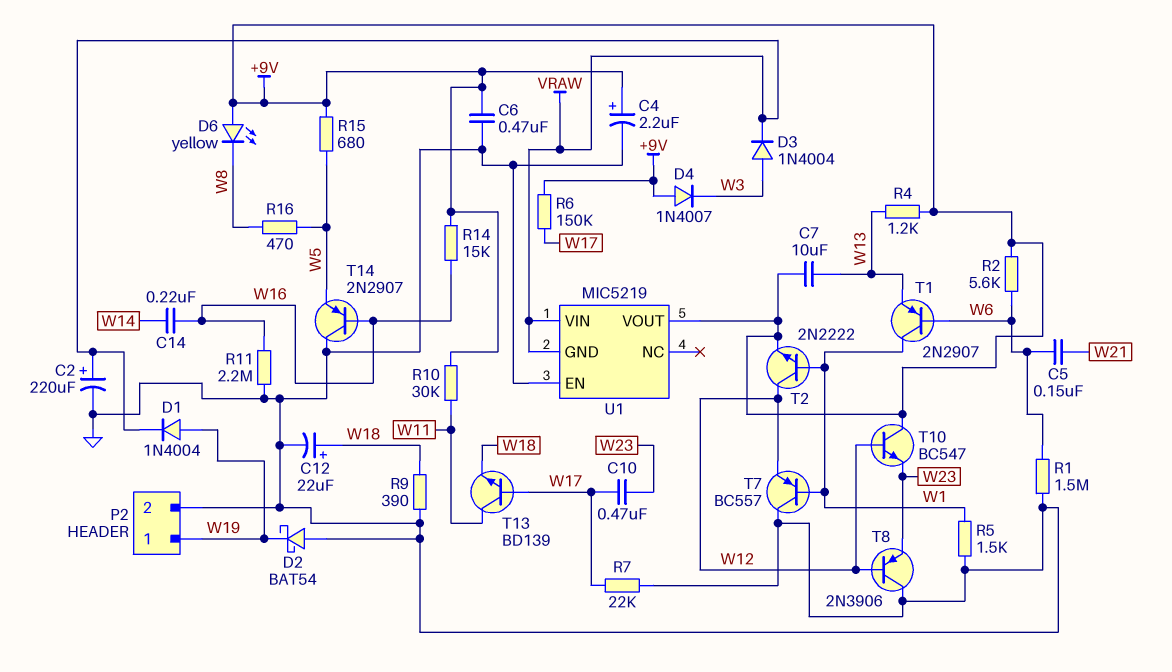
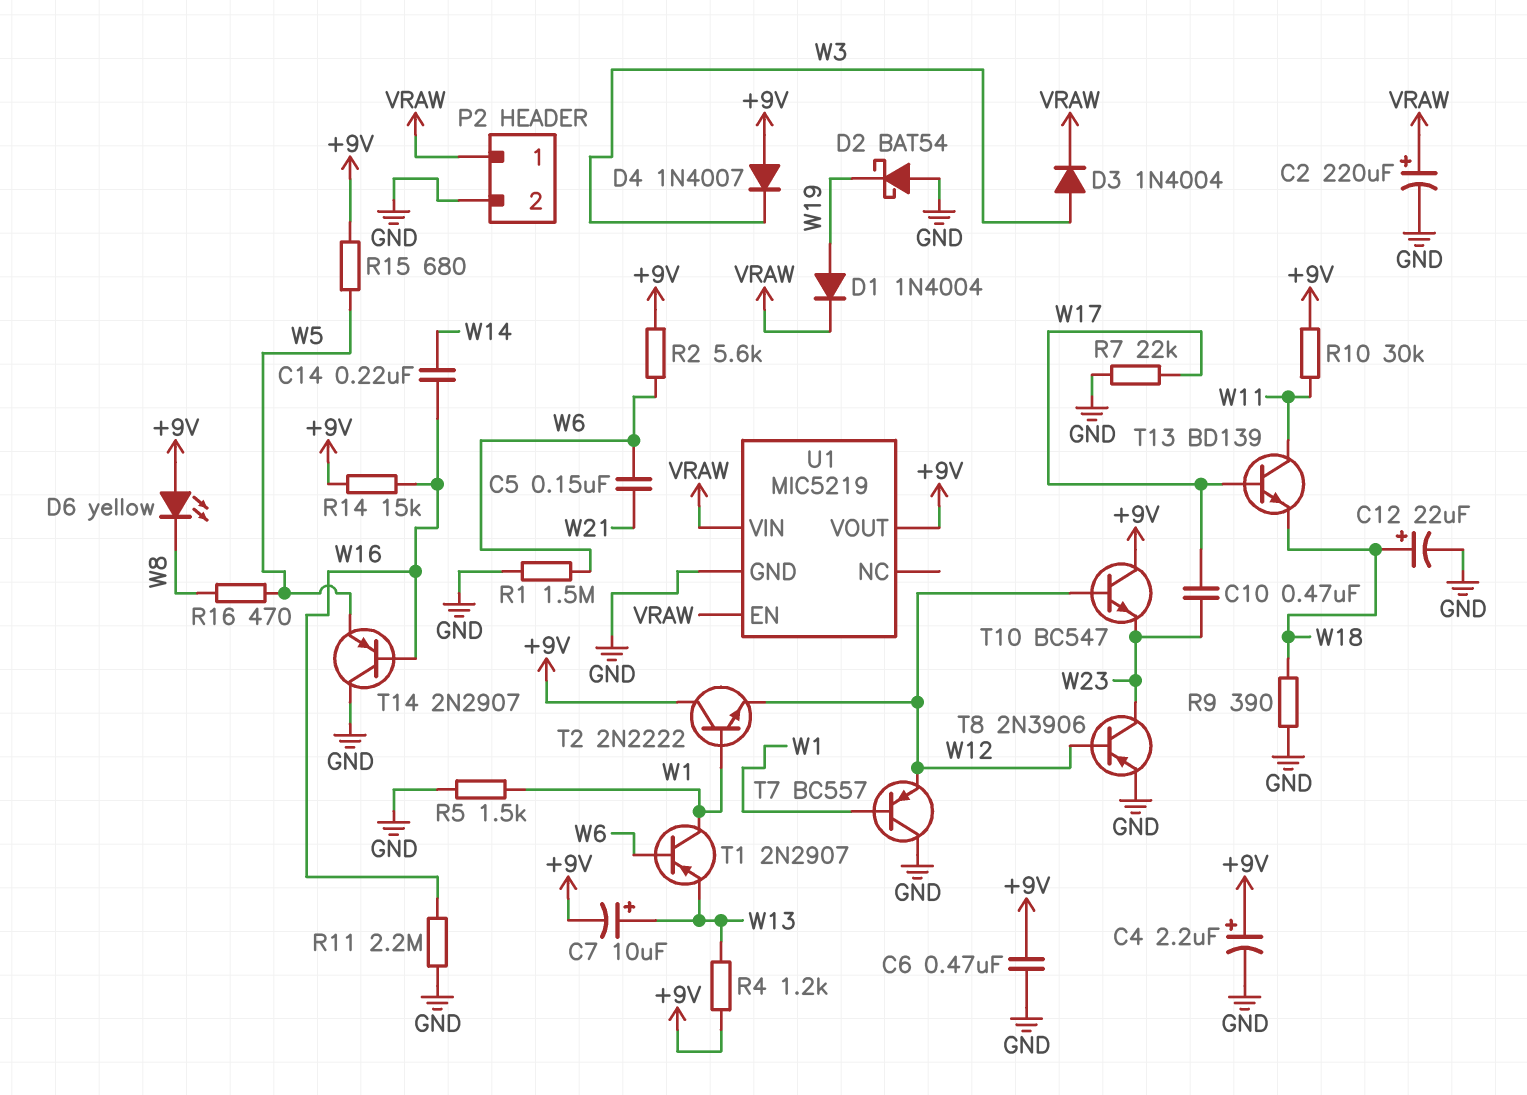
C7: 10uF (+9V, W13) -> 10uF (plus W13, minus +9V)
P2 pin 1: W19 -> VRAW
R6: 150k (+9V, W17) -> none
T2: NPN 2N2222 (B W1, C W12, E +9V) -> NPN 2N2222 (B W1, C +9V, E W12)
T8: PNP 2N3906 (B W12, C GND, E W23) -> PNP 2N3906 (B W12, C W23, E GND)
U1 pin EN: GND -> VRAW
U1 pin GND: VRAW -> GND

